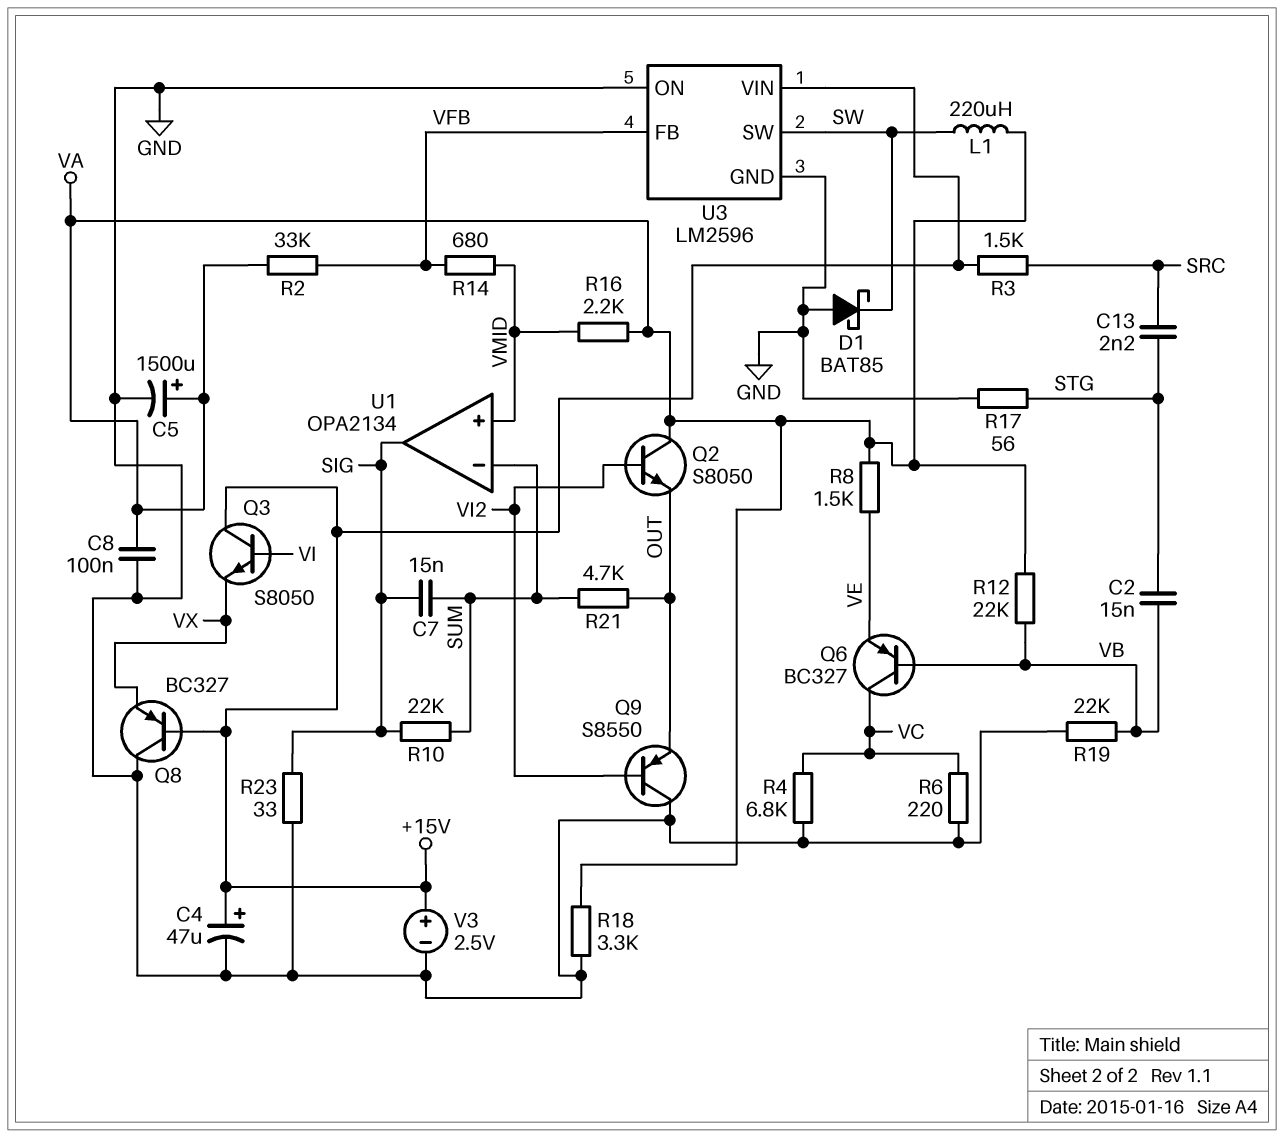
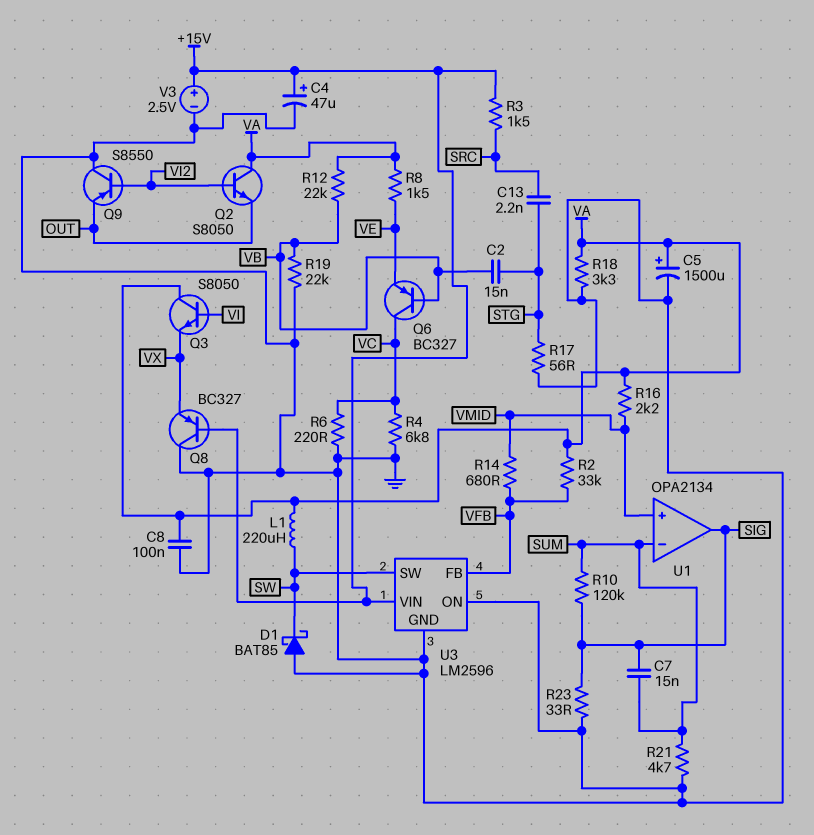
Q3: NPN S8050 (B VI, C +15V, E VX) -> NPN S8050 (B VI, C VA, E VX)
R10: 22k (SIG, SUM) -> 120k (SIG, SUM)
R21: 4.7k (OUT, SUM) -> 4.7k (GND, SUM)

